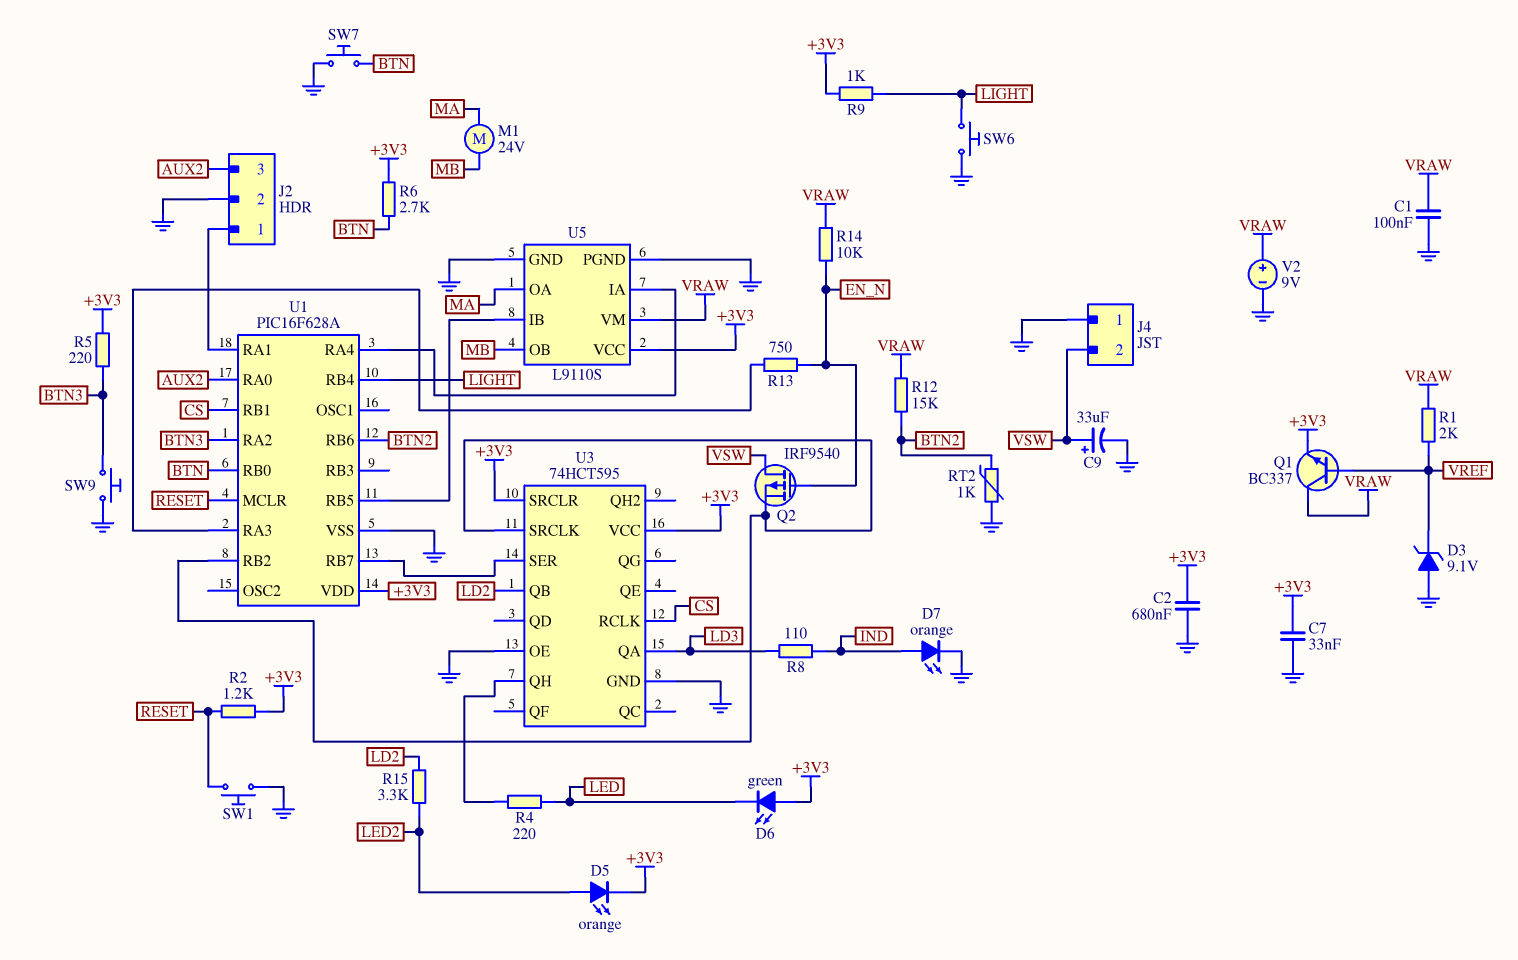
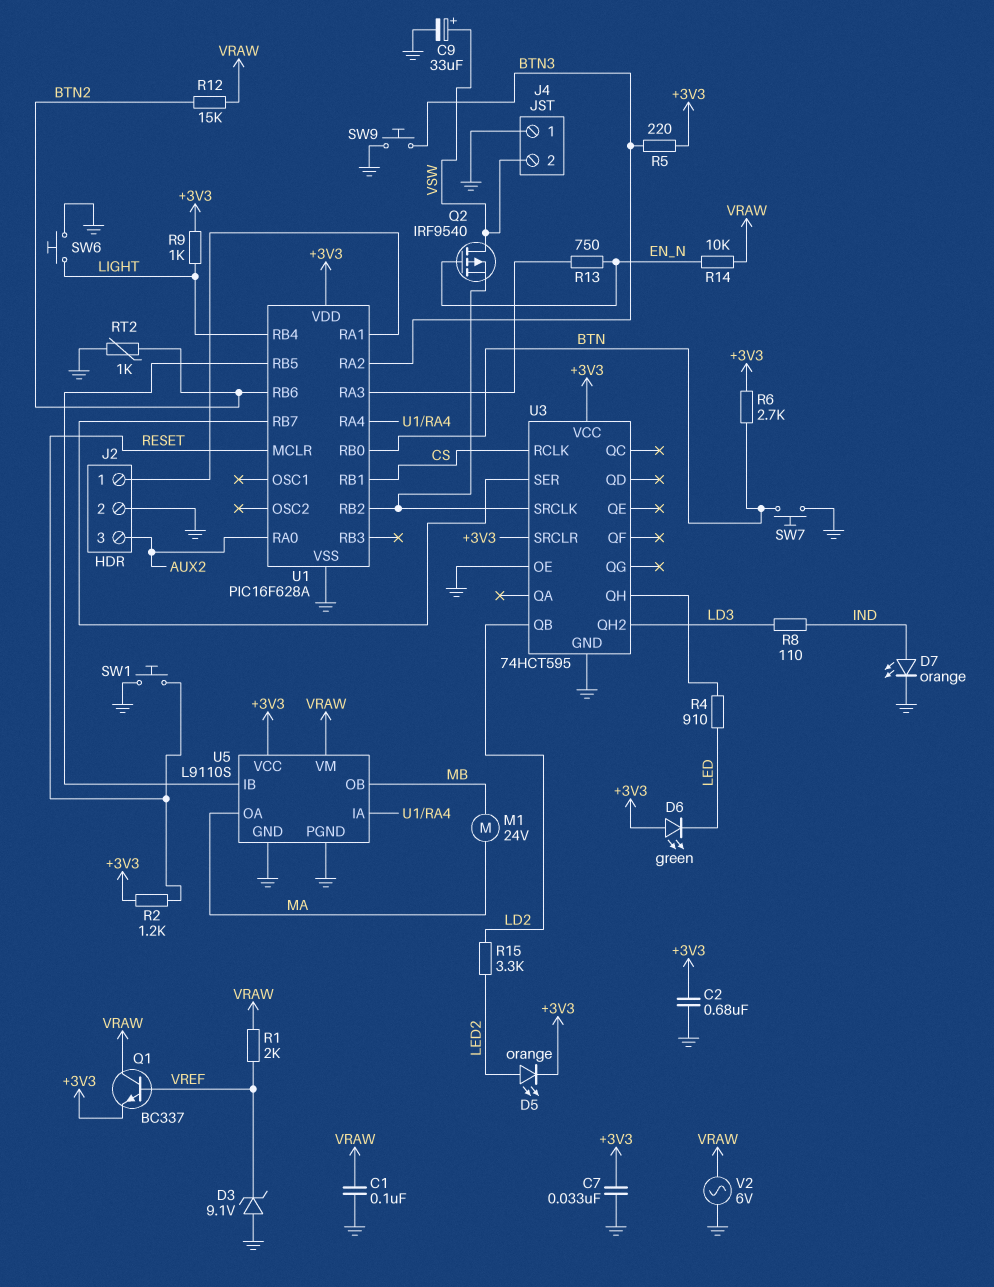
R4: 220 (LED, U3/QH) -> 910 (LED, U3/QH)
U3 pin QA: LD3 -> none
U3 pin QH2: none -> LD3
V2: 9V (plus VRAW, minus GND) -> AC 6V (GND, VRAW)

